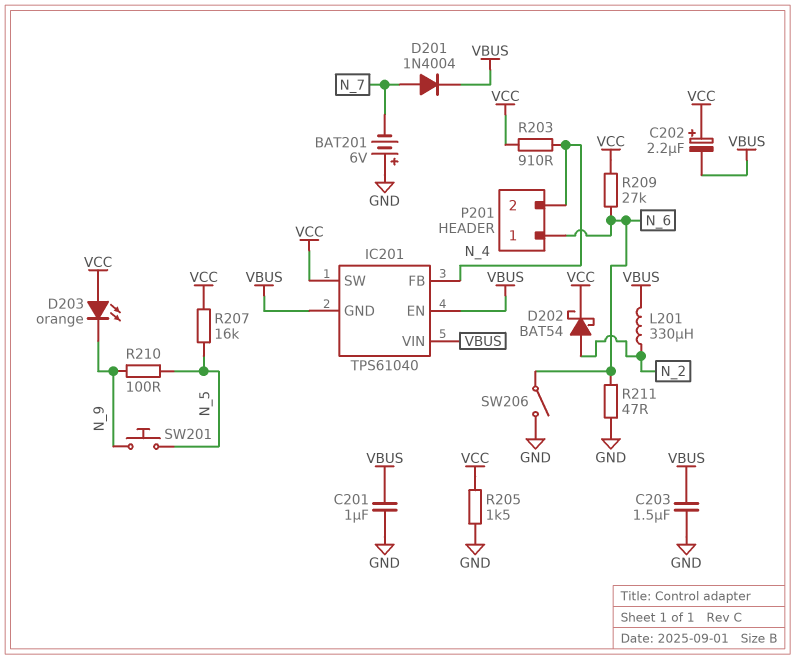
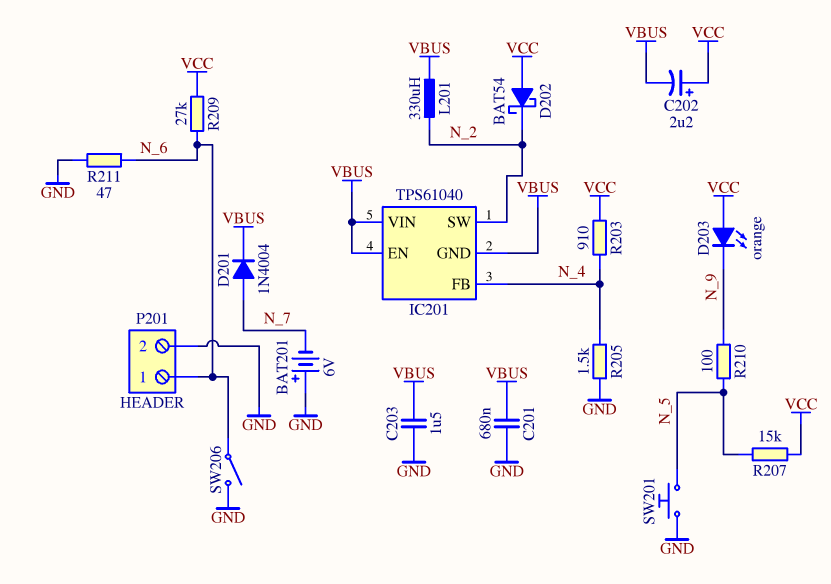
C201: 1uF (GND, VBUS) -> 680nF (GND, VBUS)
D202: schottky BAT54 (A N_2, K VCC) -> schottky BAT54 (A VCC, K N_2)
IC201 pin SW: VCC -> N_2
P201 pin 2: N_4 -> GND
R205: 1.5k (GND, VCC) -> 1.5k (GND, N_4)
R207: 16k (N_5, VCC) -> 15k (N_5, VCC)
SW201: button (N_5, N_9) -> button (GND, N_5)

